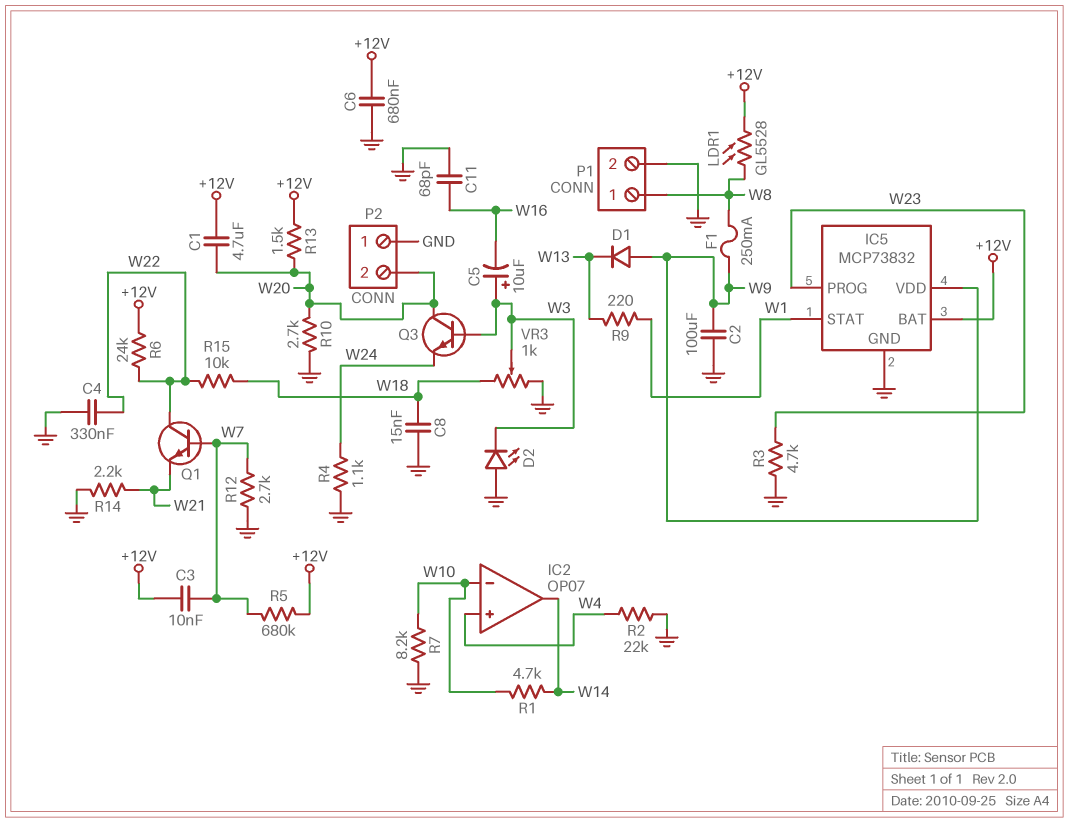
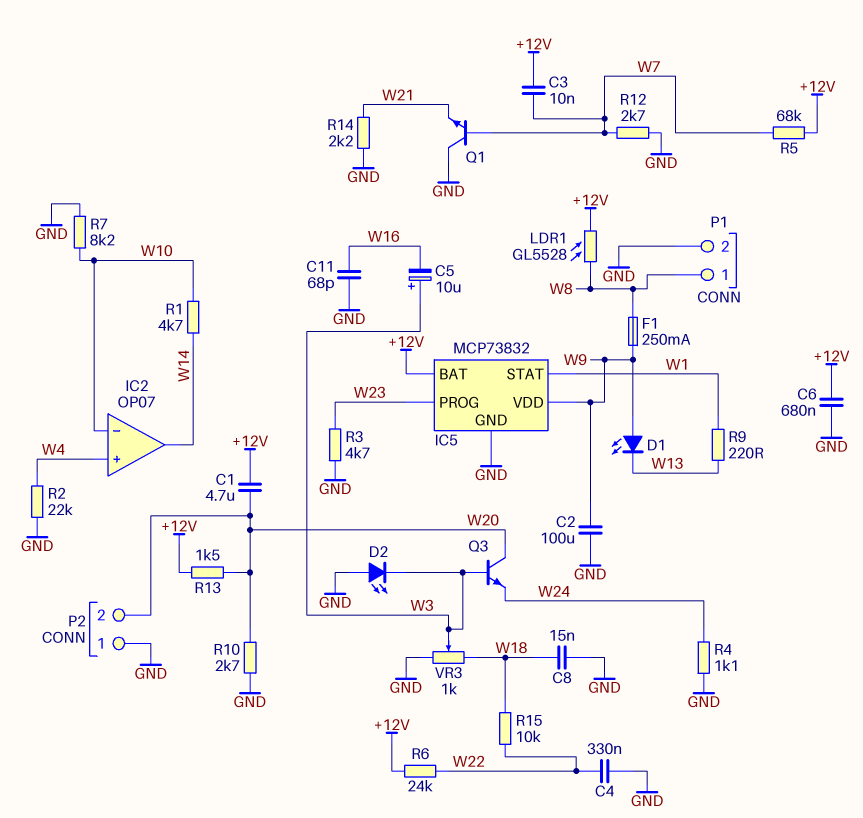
D1: diode (A W9, K W13) -> LED (A W9, K W13)
Q1: NPN (B W7, C W22, E W21) -> NPN (B W7, C GND, E W21)
R5: 680k (+12V, W7) -> 68k (+12V, W7)

